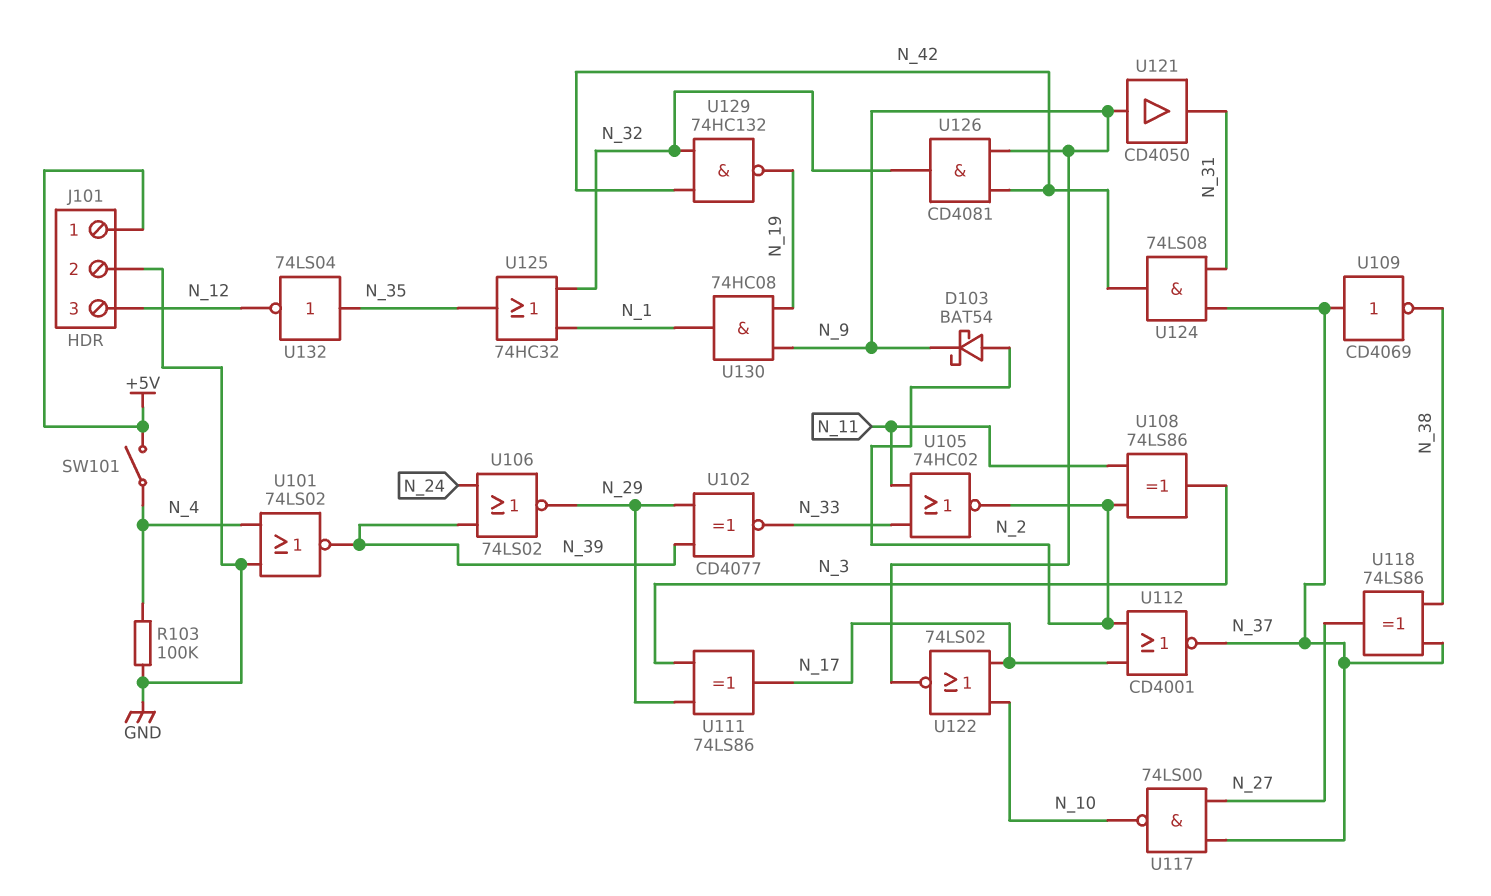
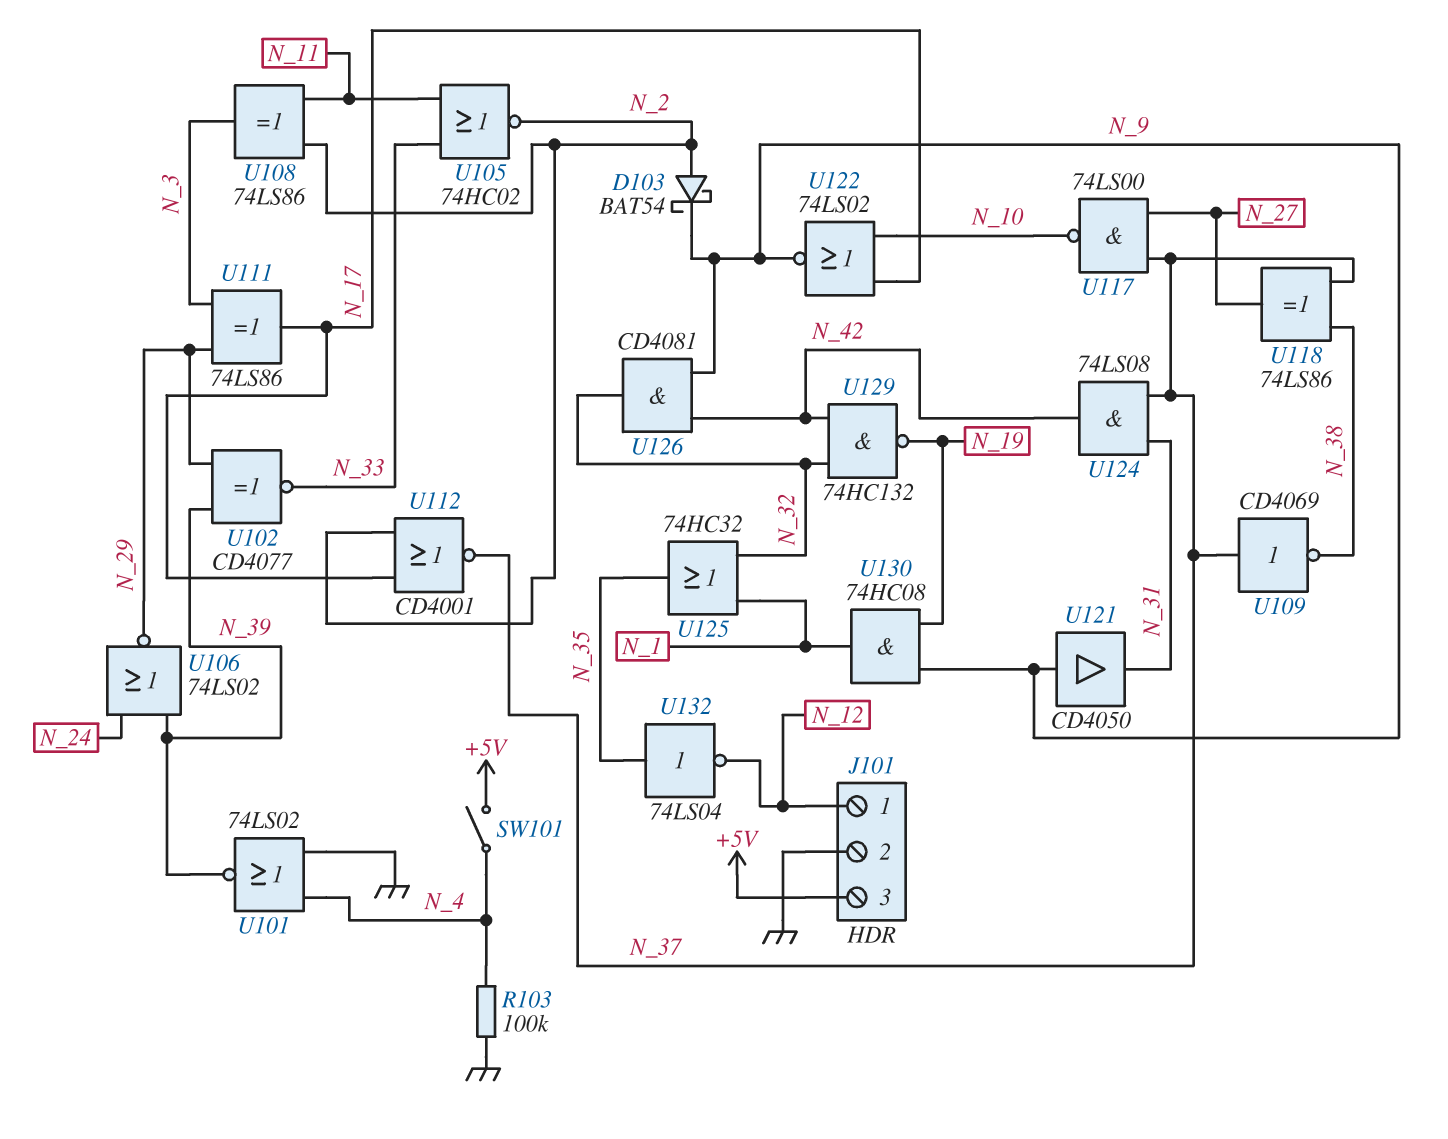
J101 pin 1: +5V -> N_12
J101 pin 3: N_12 -> +5V

